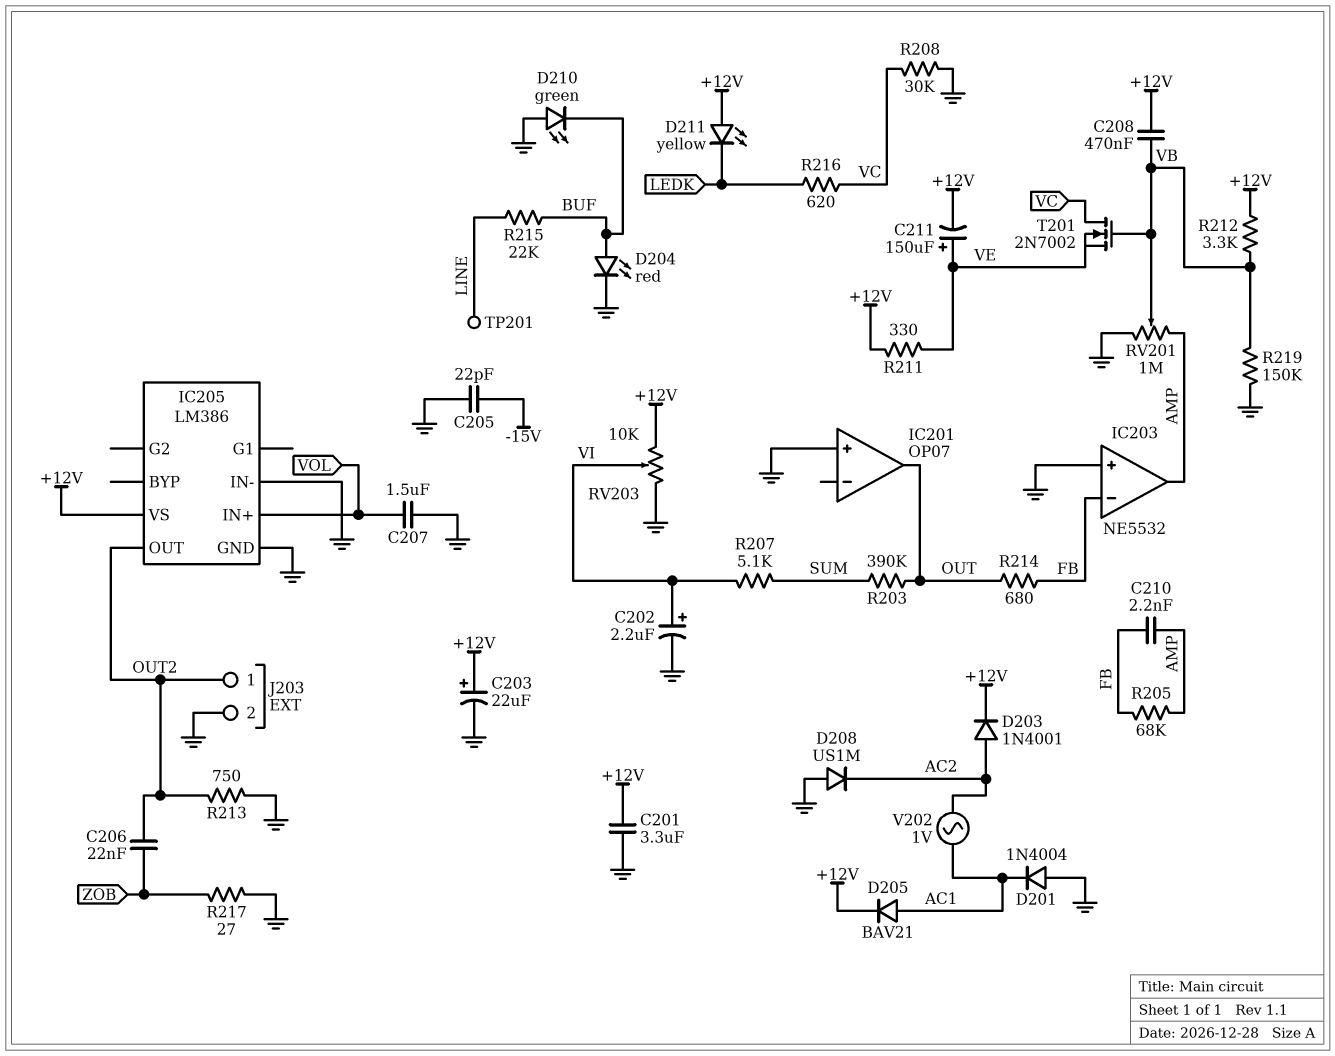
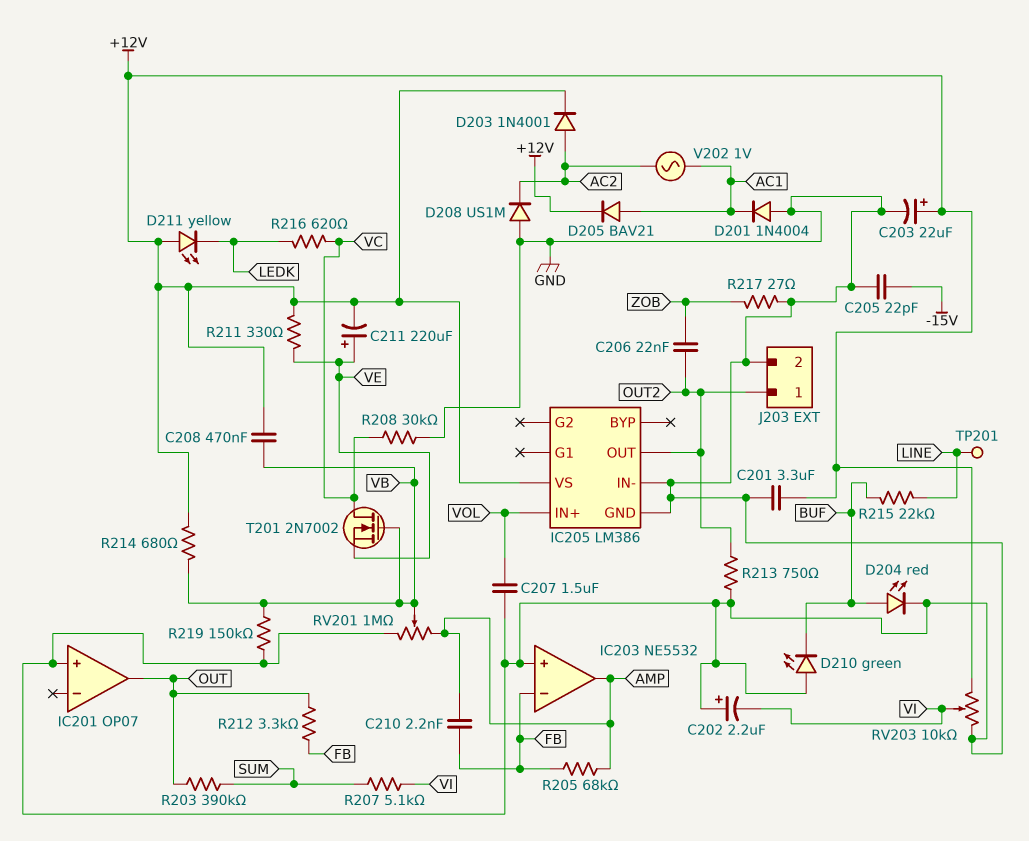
C202: 2.2uF (plus VI, minus GND) -> 2.2uF (plus GND, minus VI)
C211: 150uF (plus VE, minus +12V) -> 220uF (plus VE, minus +12V)
R212: 3.3k (+12V, VB) -> 3.3k (FB, OUT)
R214: 680 (FB, OUT) -> 680 (+12V, VB)

